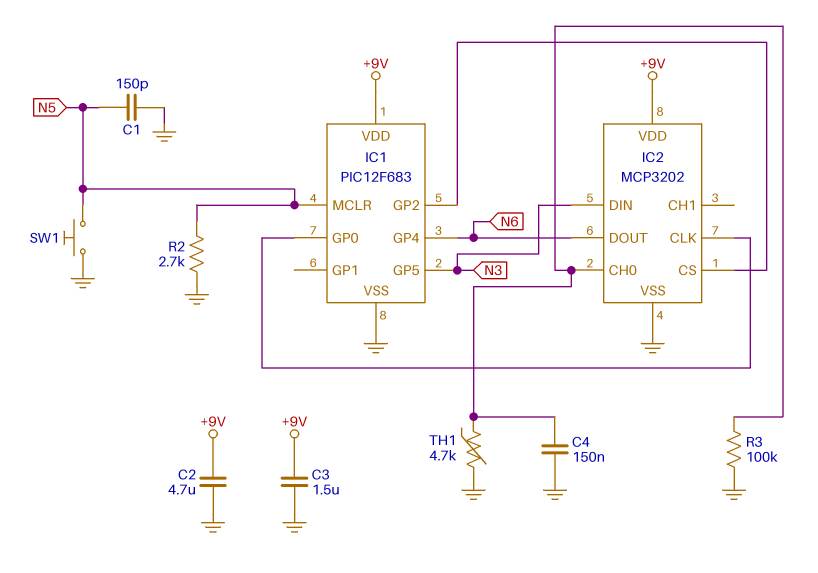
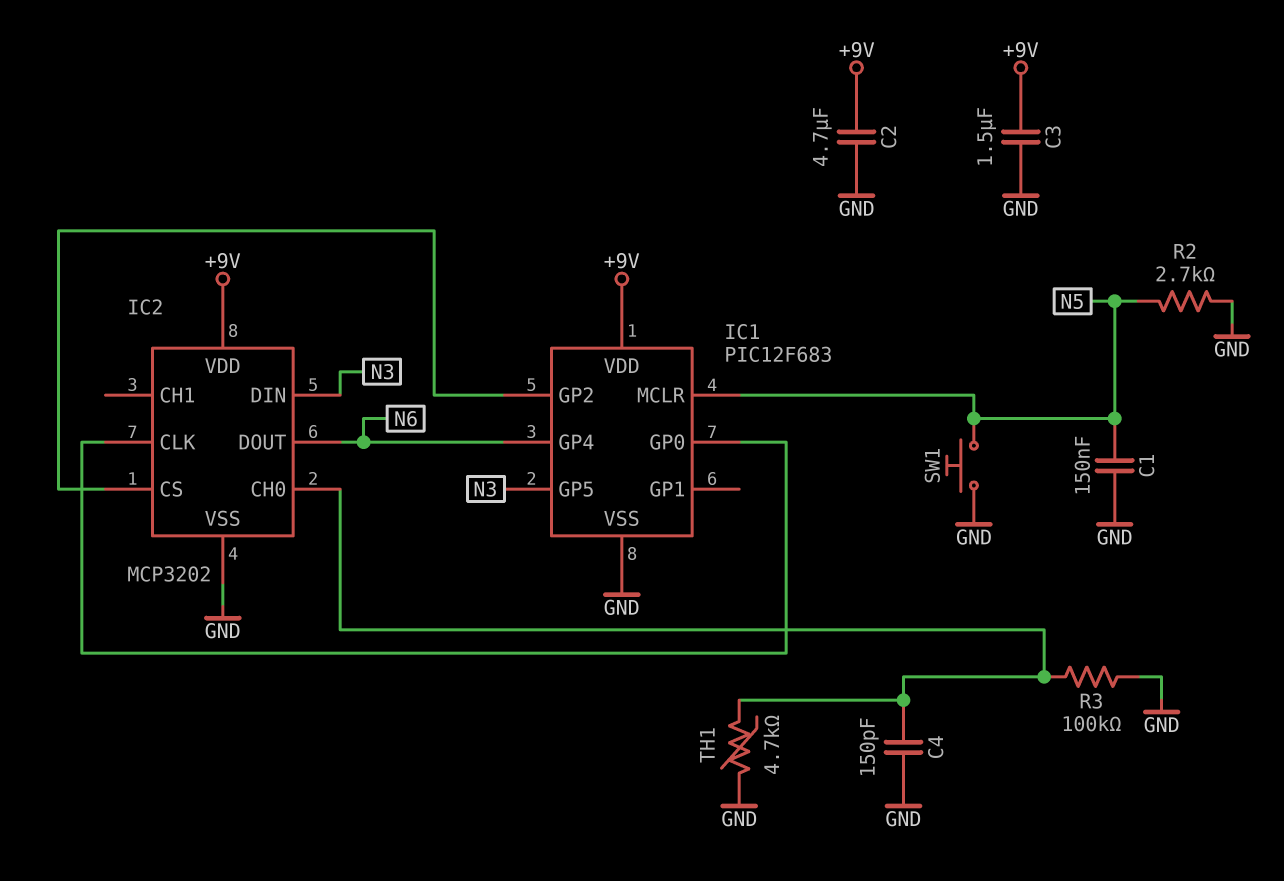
C1: 150pF (GND, N5) -> 150nF (GND, N5)
C4: 150nF (GND, IC2/CH0) -> 150pF (GND, IC2/CH0)

